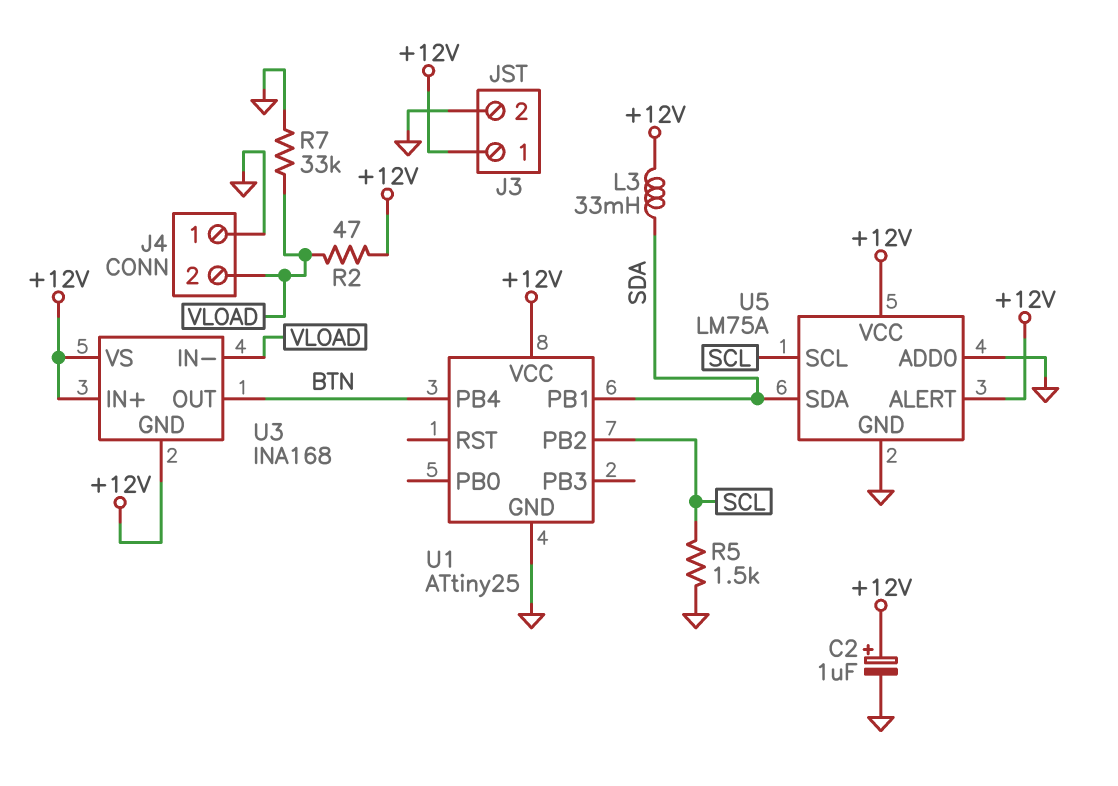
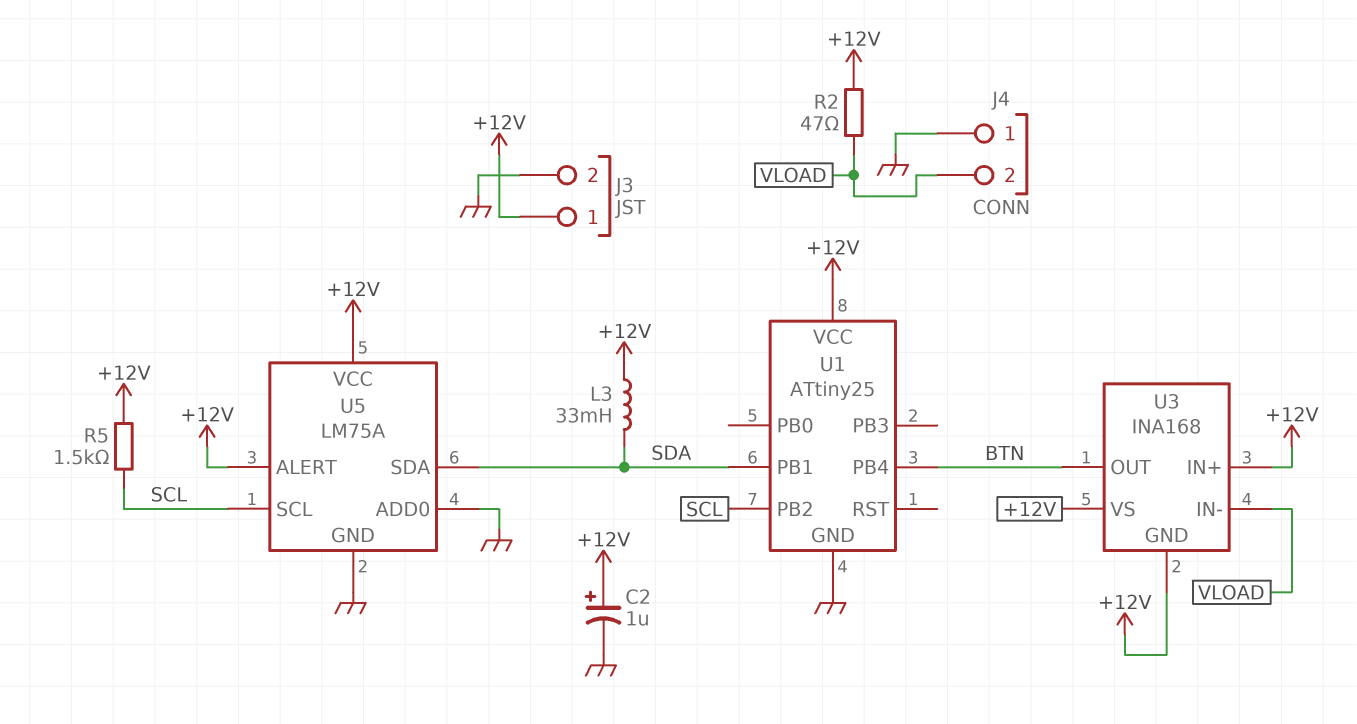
R5: 1.5k (GND, SCL) -> 1.5k (+12V, SCL)
R7: 33k (GND, VLOAD) -> none

